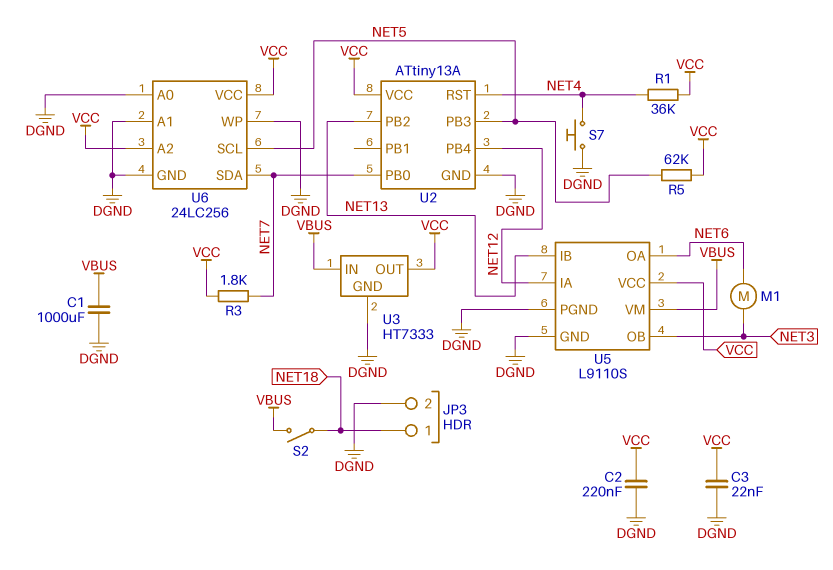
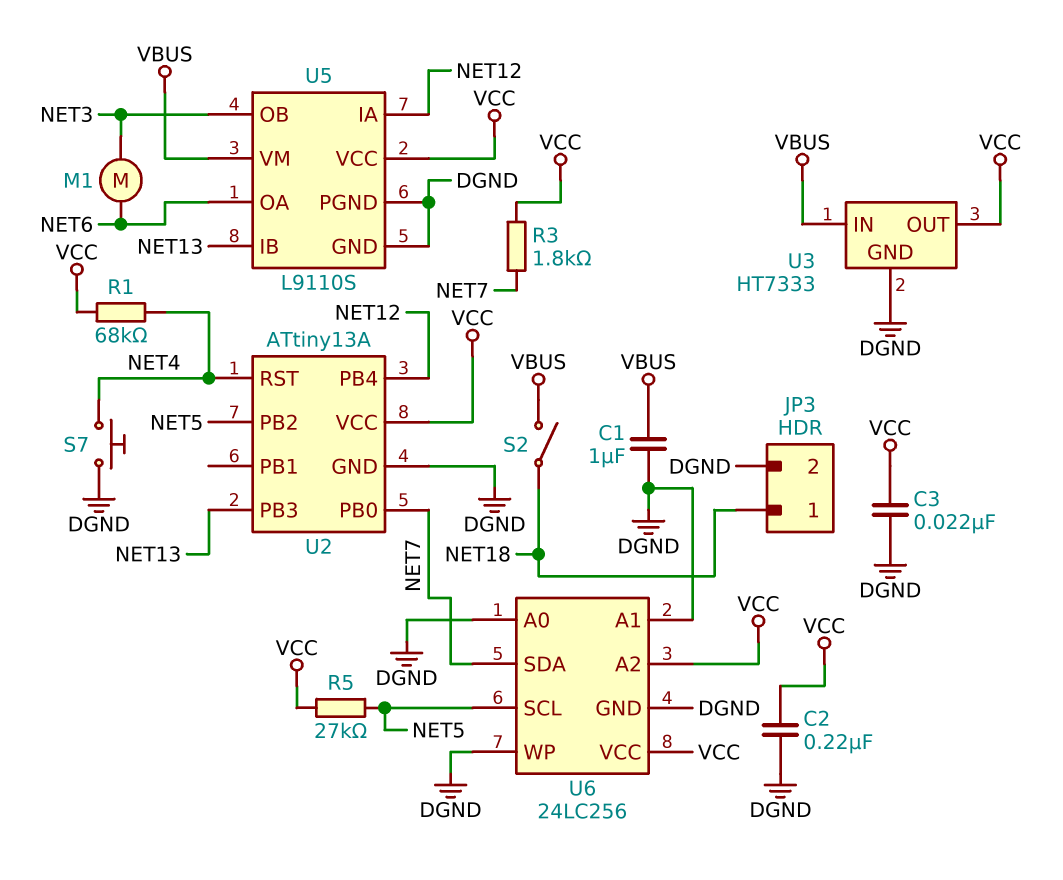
C1: 1000uF (DGND, VBUS) -> 1uF (DGND, VBUS)
R1: 36k (NET4, VCC) -> 68k (NET4, VCC)
R5: 62k (NET5, VCC) -> 27k (NET5, VCC)
U2 pin PB2: NET13 -> NET5
U2 pin PB3: NET5 -> NET13

